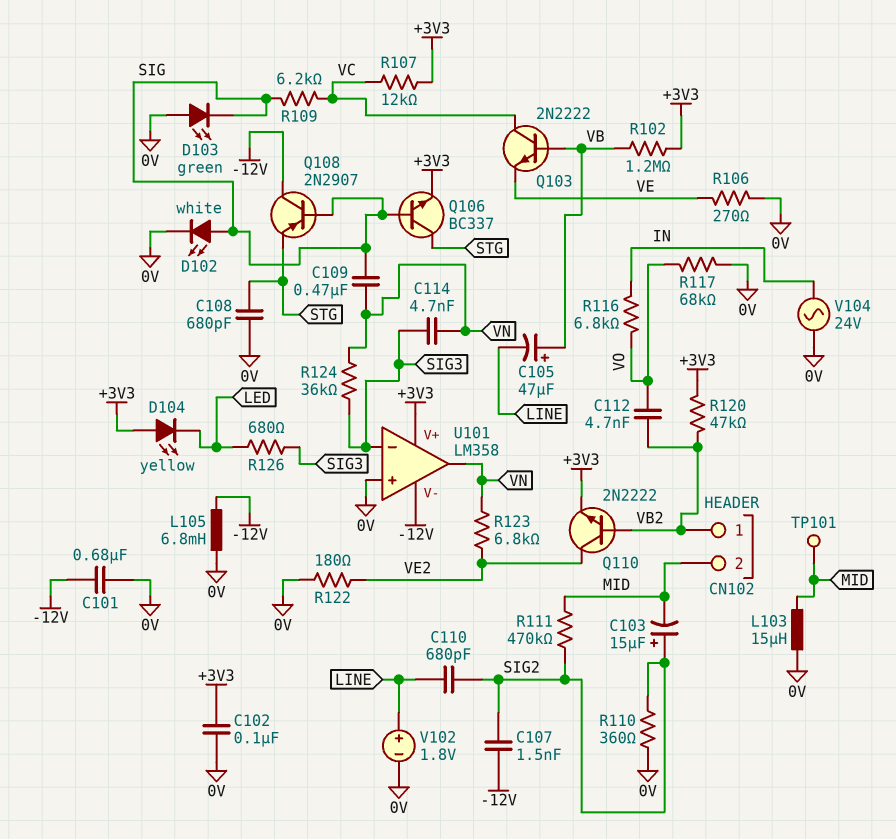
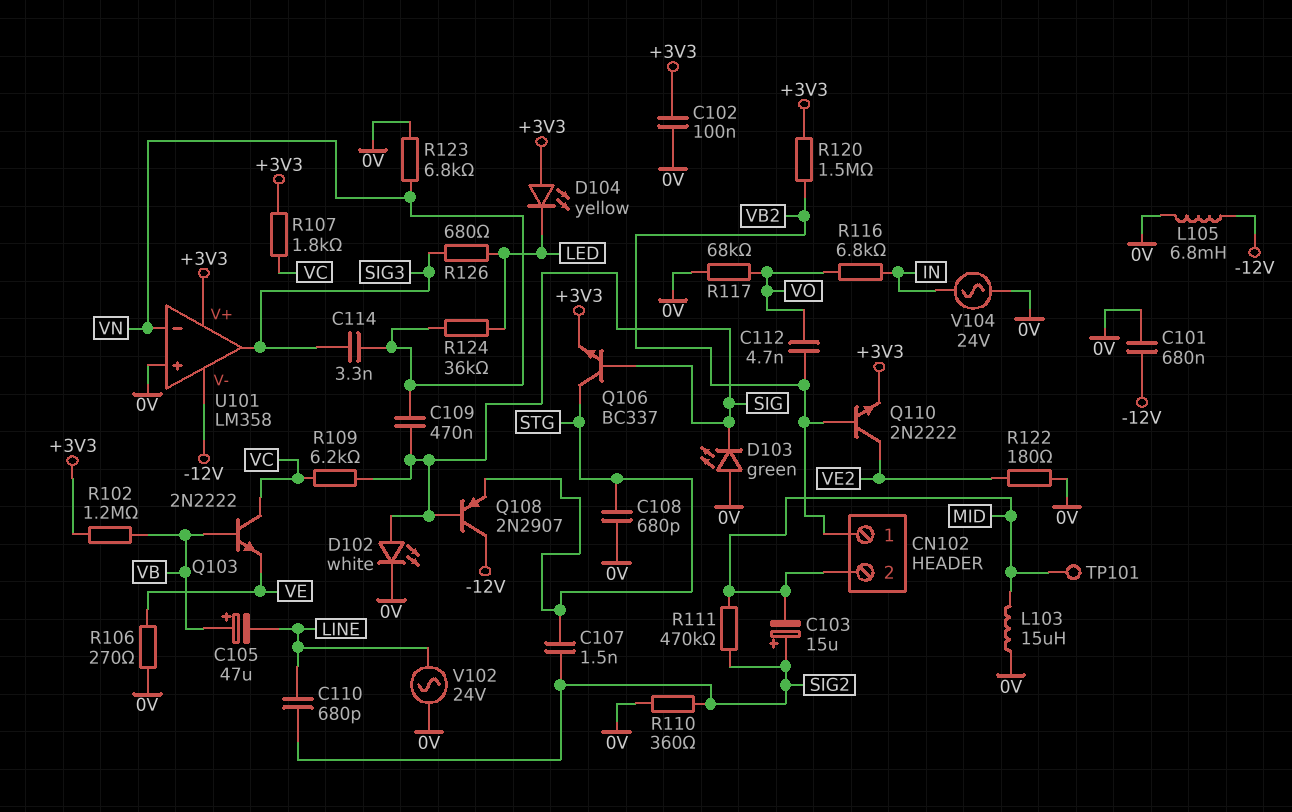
C107: 1.5nF (-12V, SIG2) -> 1.5nF (SIG2, STG)
C114: 4.7nF (SIG3, VN) -> 3.3nF (SIG3, VN)
R107: 12k (+3V3, VC) -> 1.8k (+3V3, VC)
R120: 47k (+3V3, VB2) -> 1.5M (+3V3, VB2)
R123: 6.8k (VE2, VN) -> 6.8k (0V, VN)
R124: 36k (SIG3, VN) -> 36k (LED, VN)
U101 pin in-: SIG3 -> VN
U101 pin out: VN -> SIG3
V102: 1.8V (plus LINE, minus 0V) -> AC 24V (0V, LINE)

